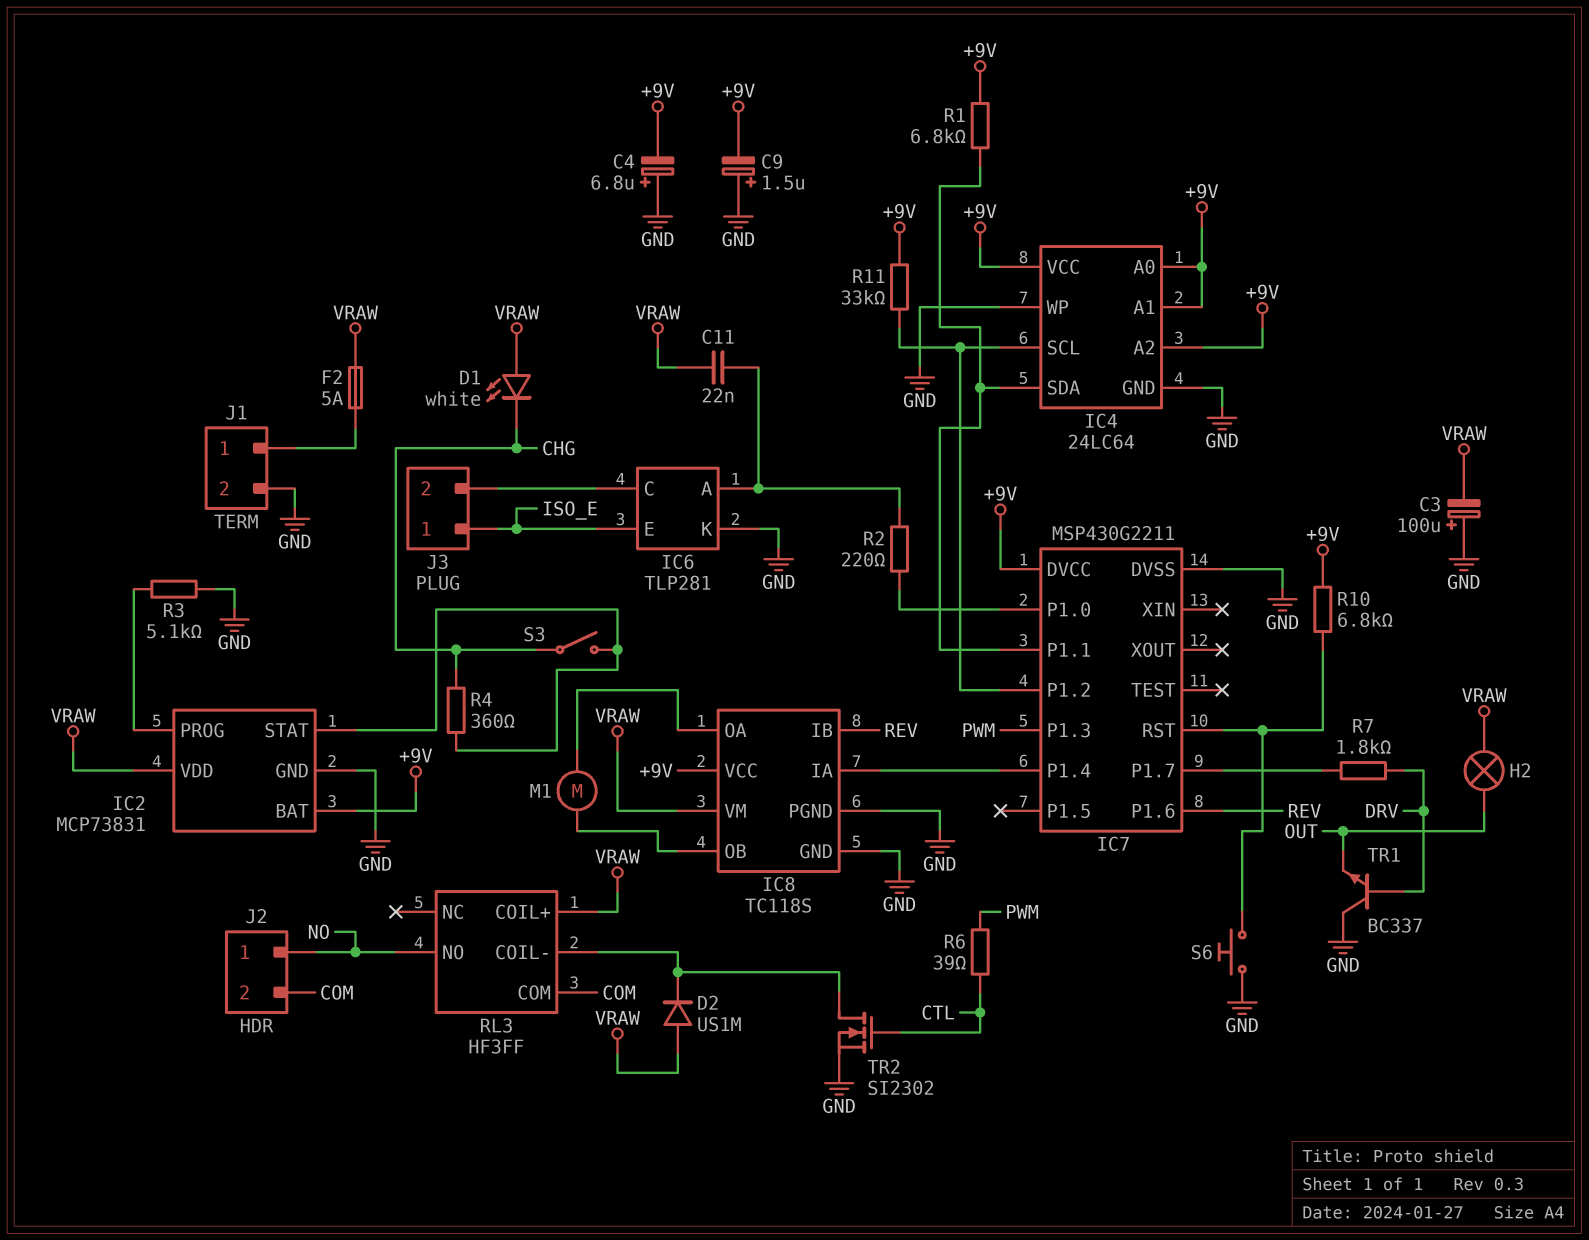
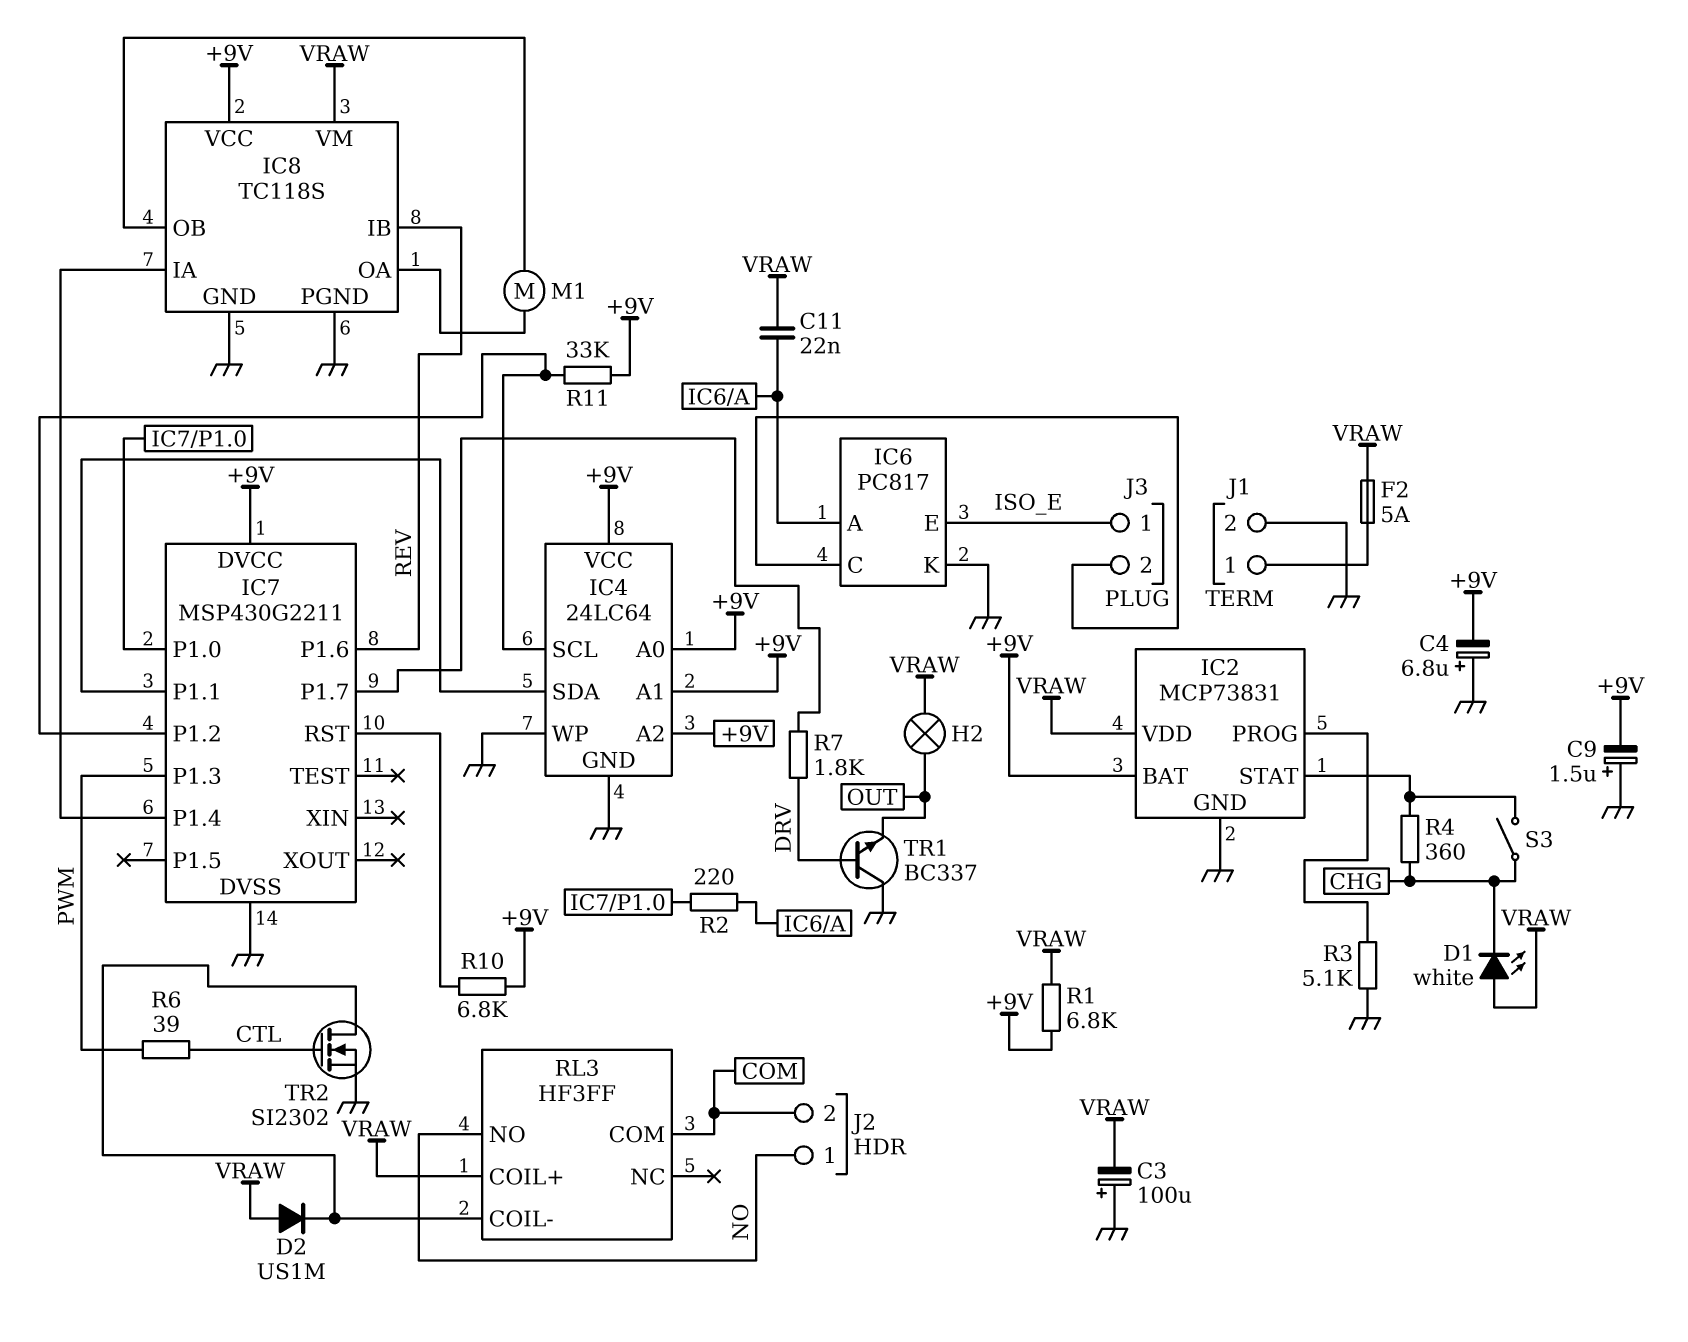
IC6: TLP281 -> PC817
R1: 6.8k (+9V, IC4/SDA) -> 6.8k (+9V, VRAW)
S6: button (GND, IC7/RST) -> none

